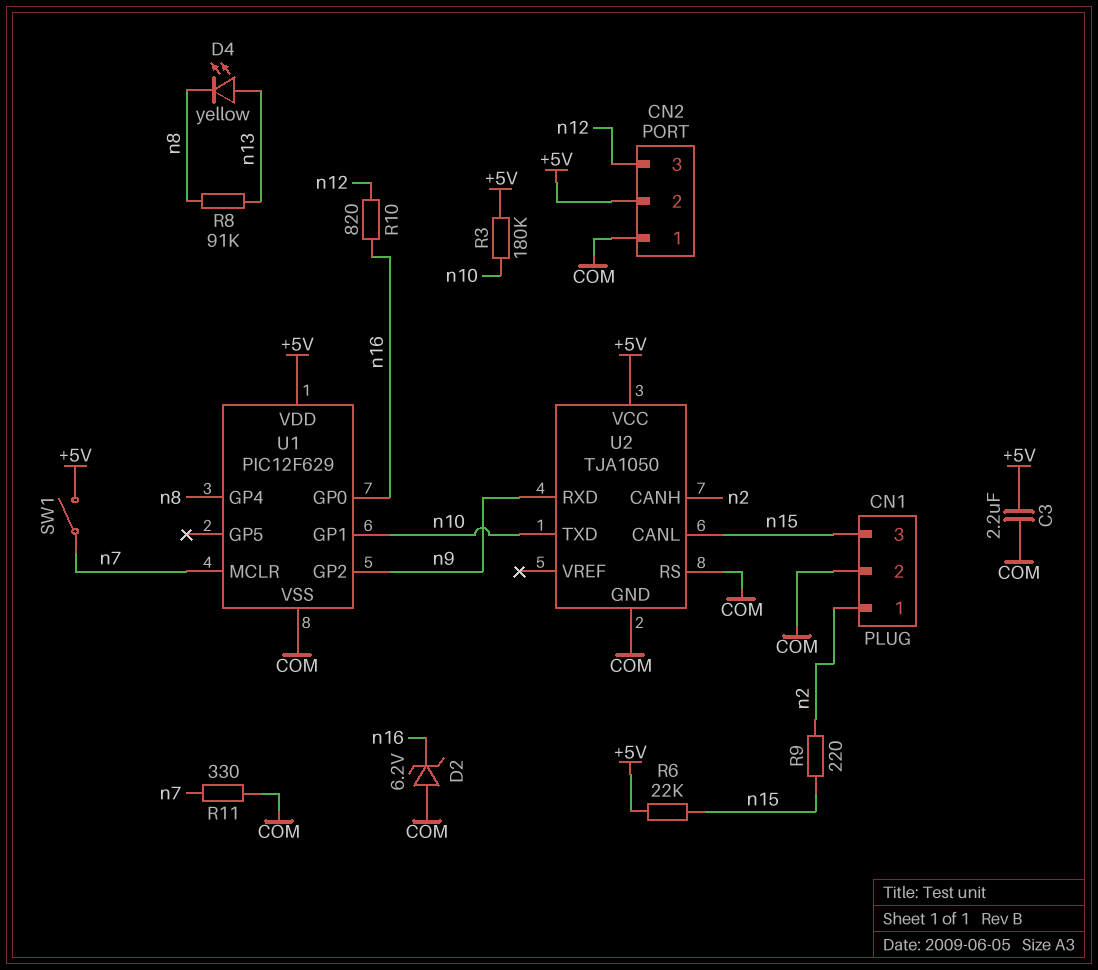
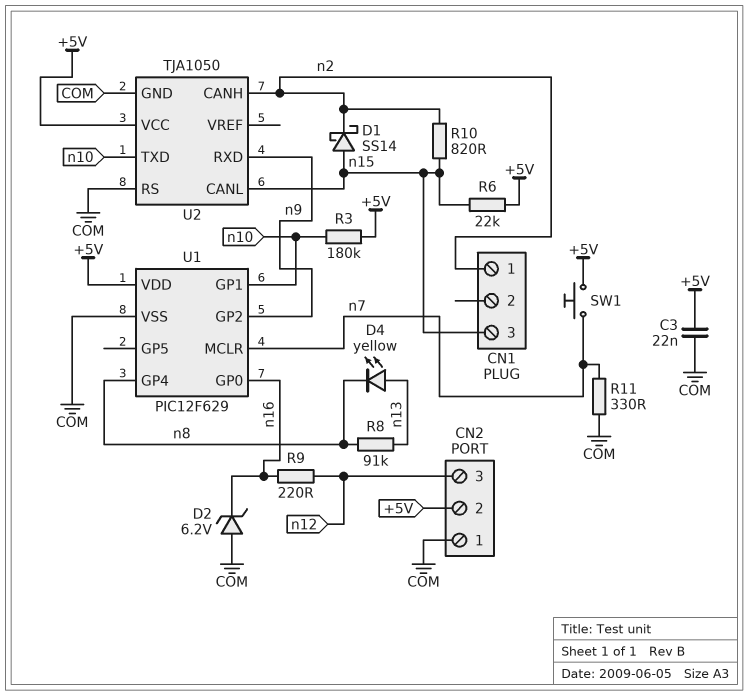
C3: 2.2uF (+5V, COM) -> 22nF (+5V, COM)
CN1 pin 2: COM -> none
D1: none -> schottky SS14 (A n15, K n2)
R9: 220 (n2, n15) -> 220 (n12, n16)
R10: 820 (n12, n16) -> 820 (n2, n15)
SW1: switch (+5V, n7) -> button (+5V, n7)

